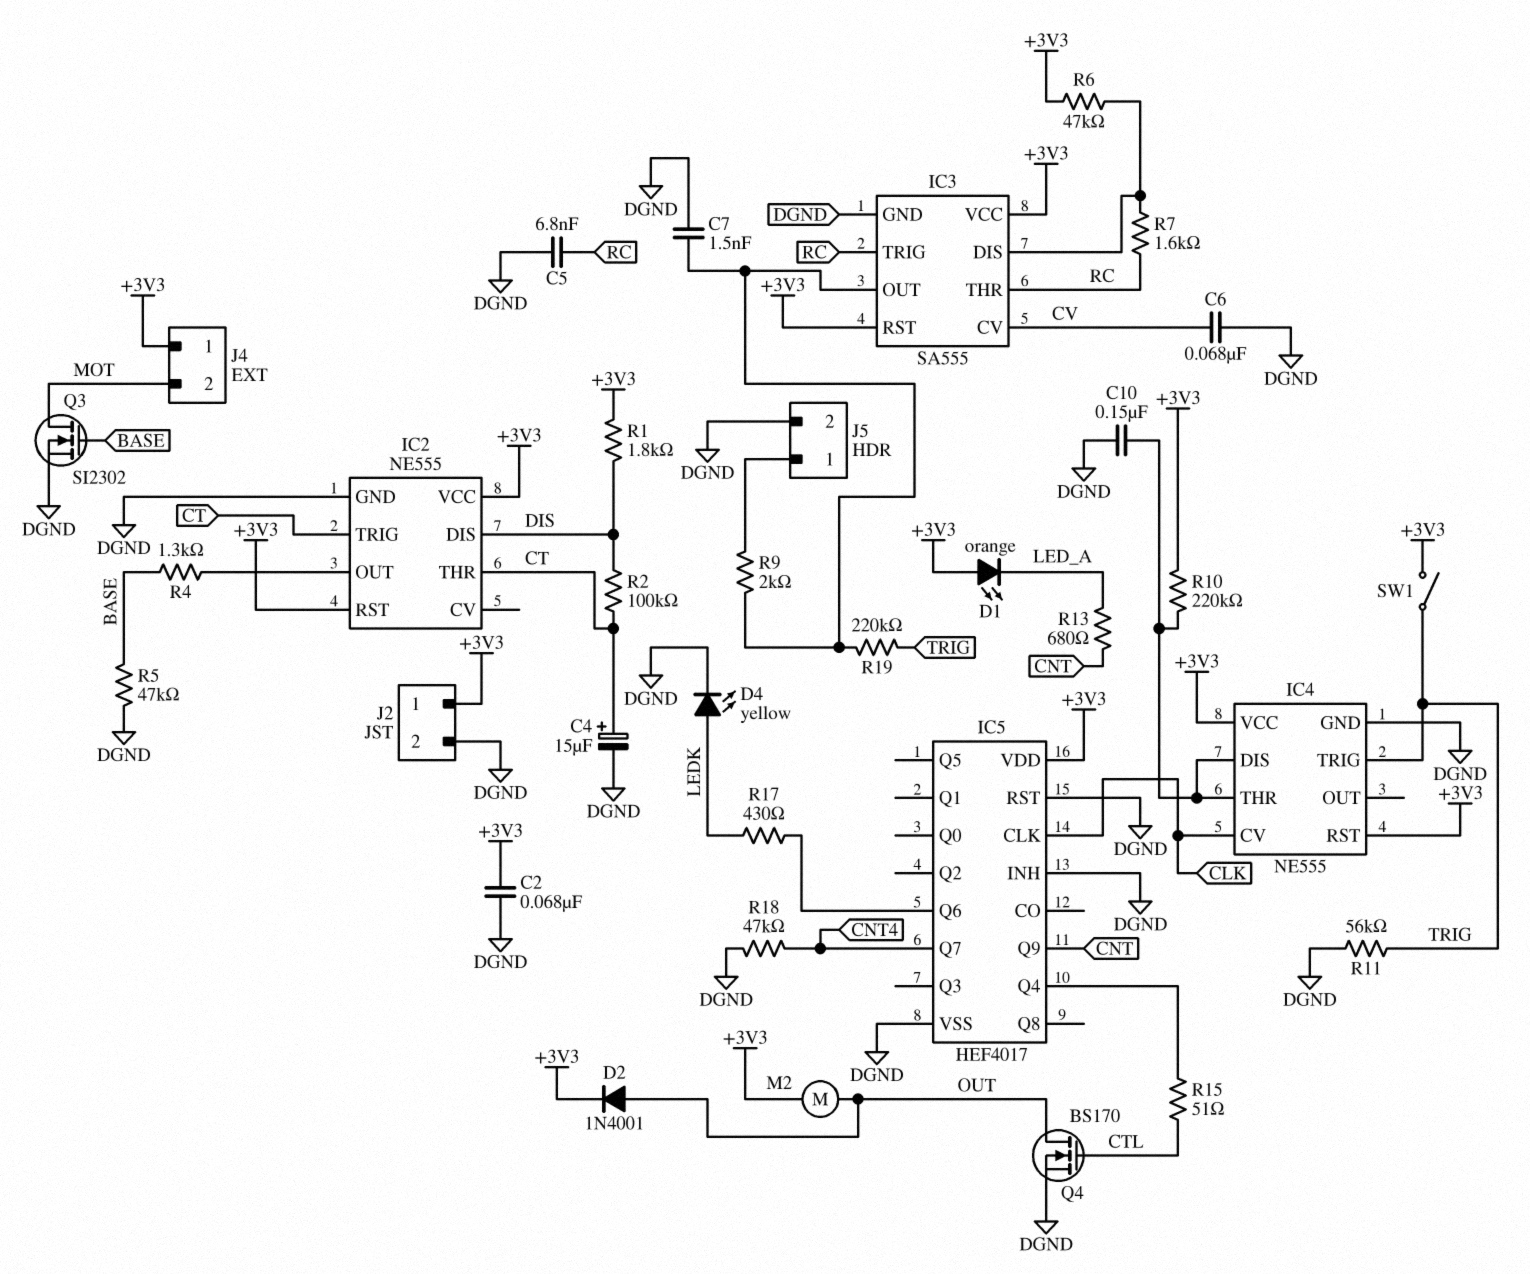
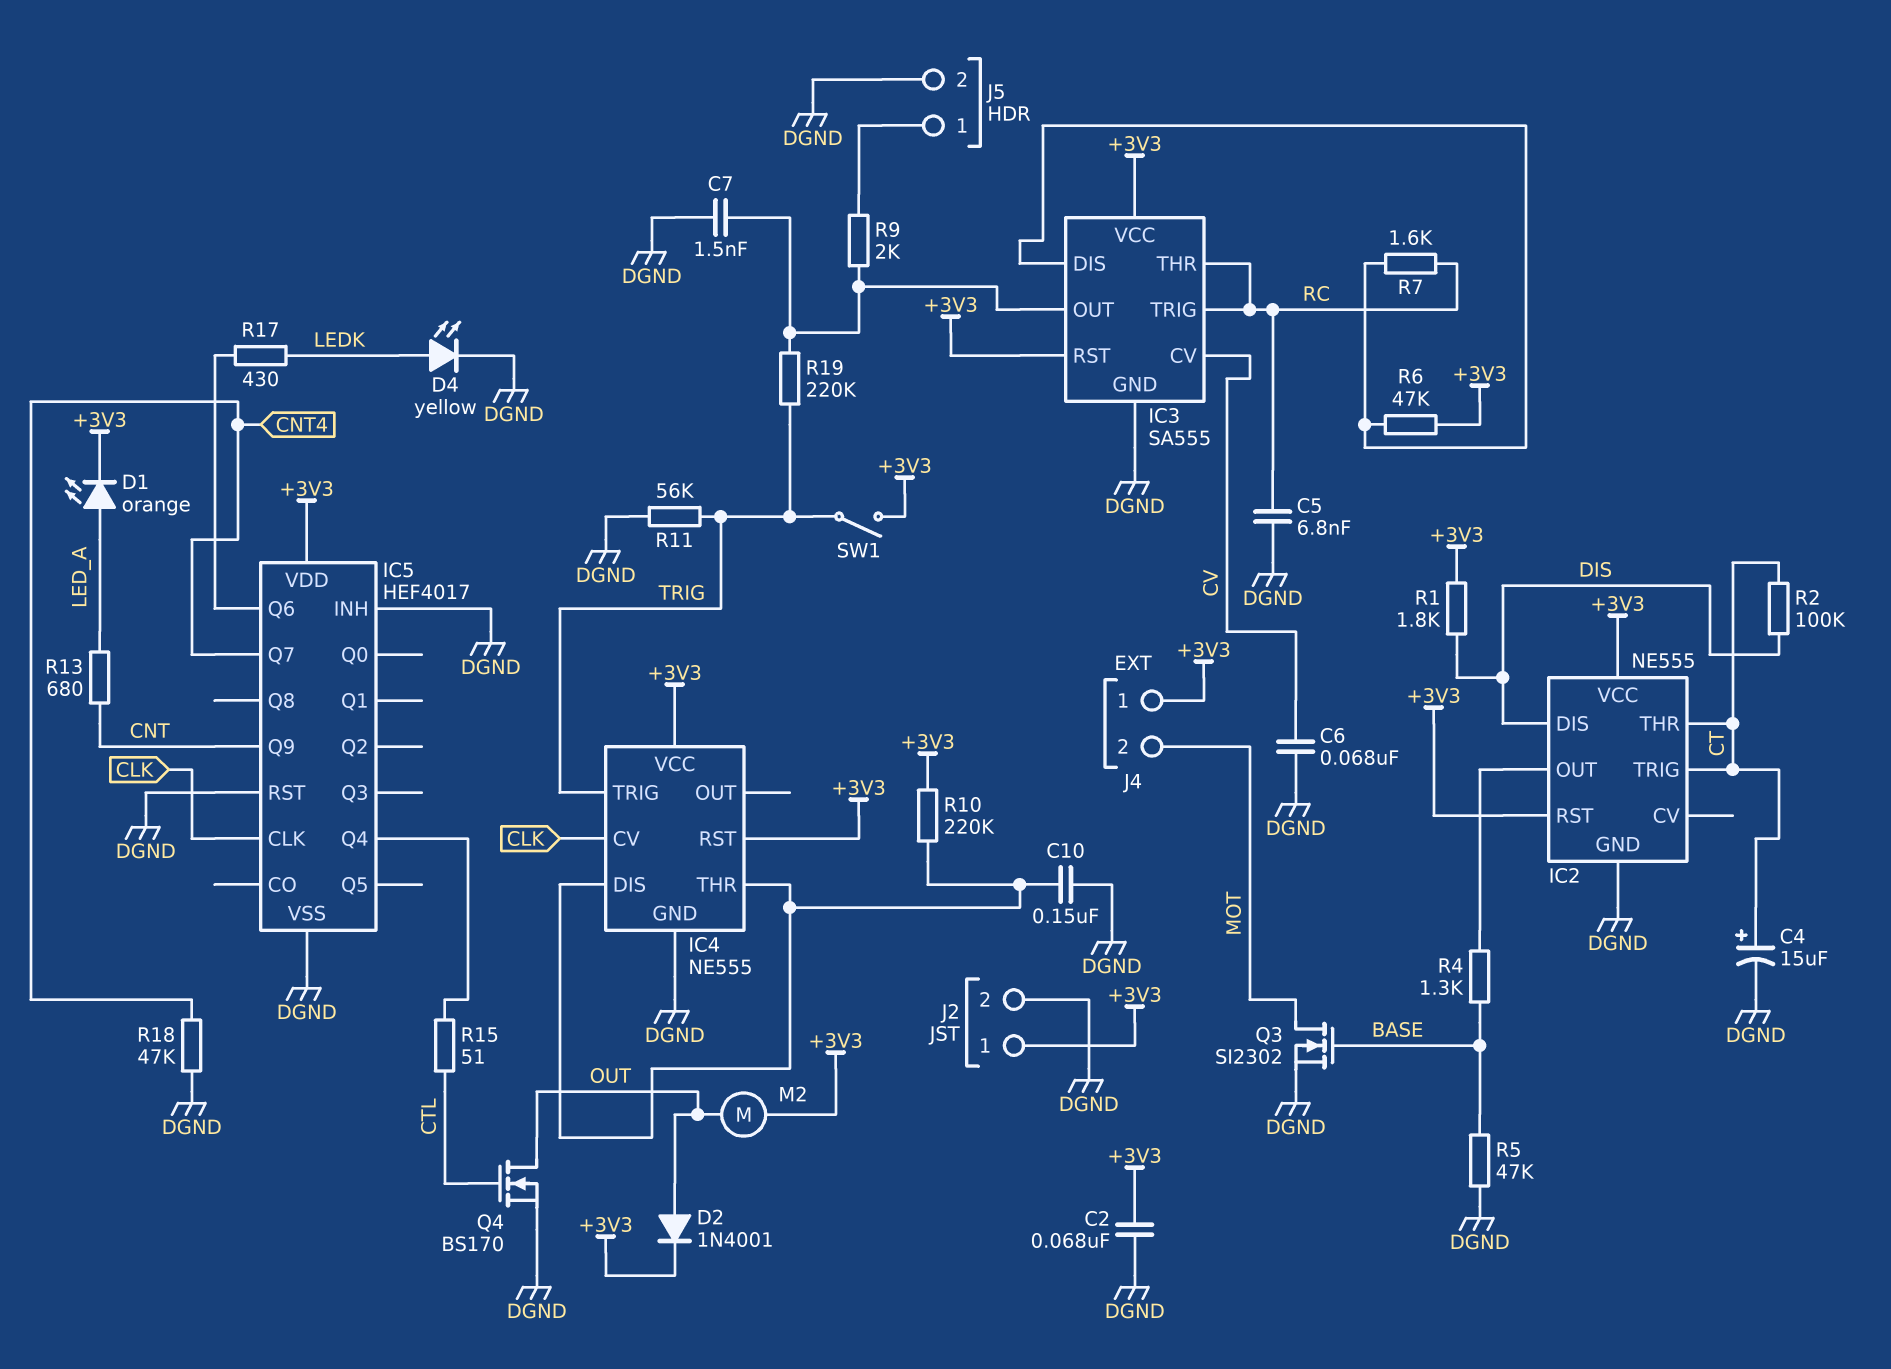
D1: LED orange (A +3V3, K LED_A) -> LED orange (A LED_A, K +3V3)

